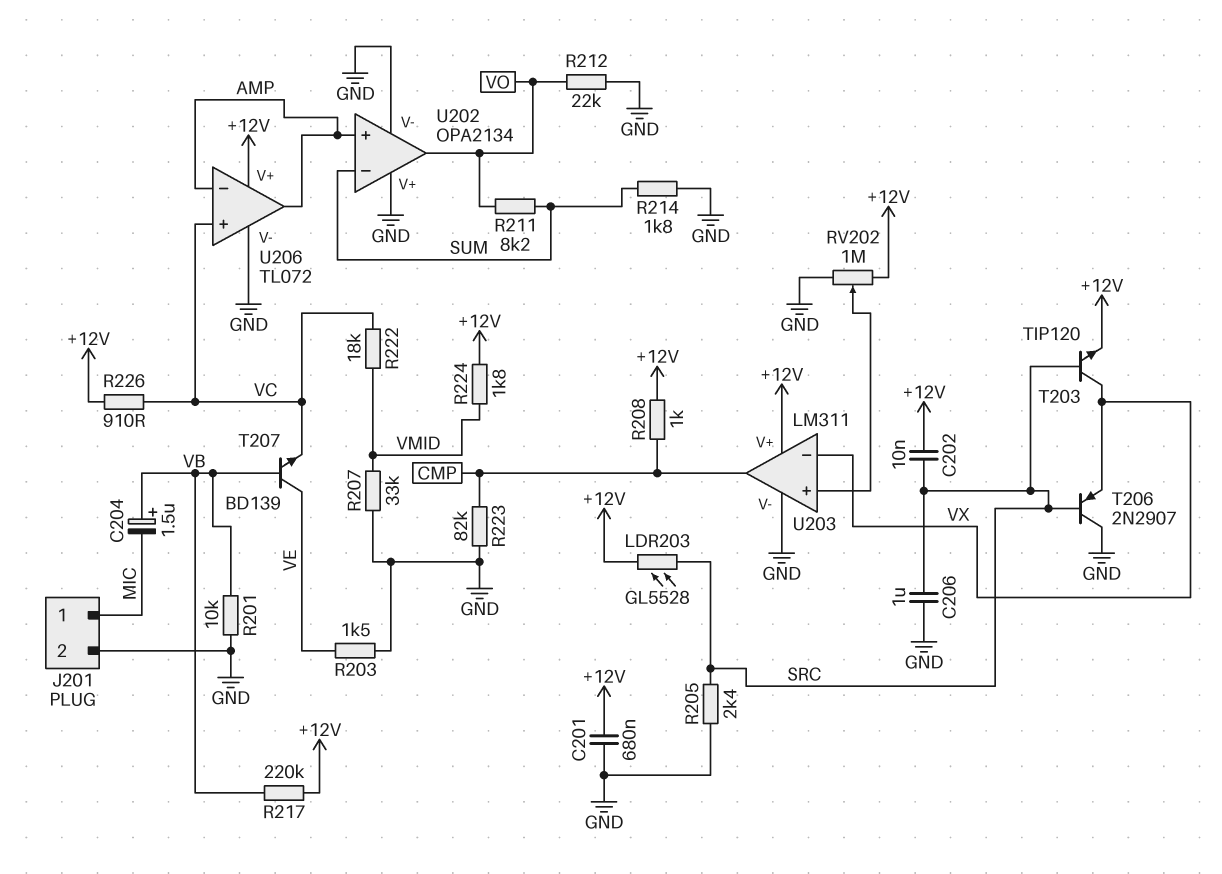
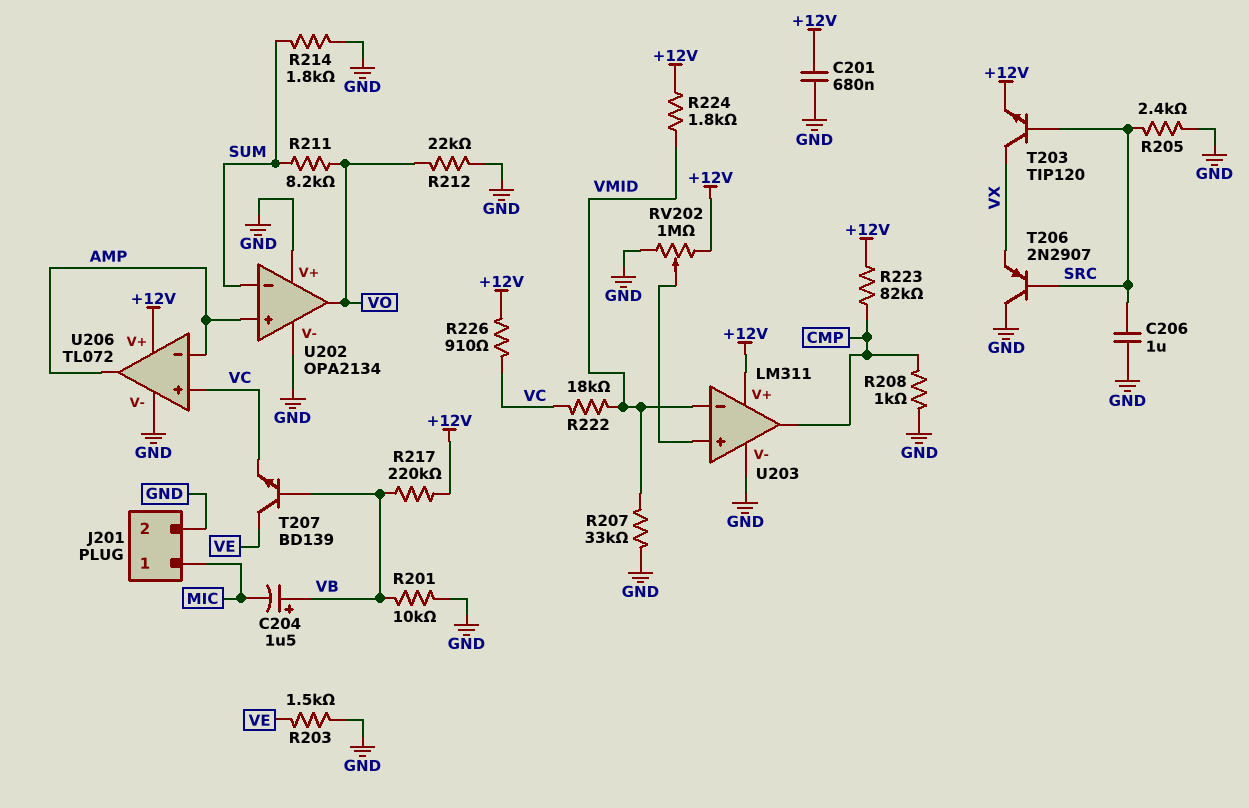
C202: 10nF (+12V, SRC) -> none
LDR203: GL5528 (+12V, SRC) -> none
R208: 1k (+12V, CMP) -> 1k (CMP, GND)
R223: 82k (CMP, GND) -> 82k (+12V, CMP)
U203 pin in-: VX -> VMID

